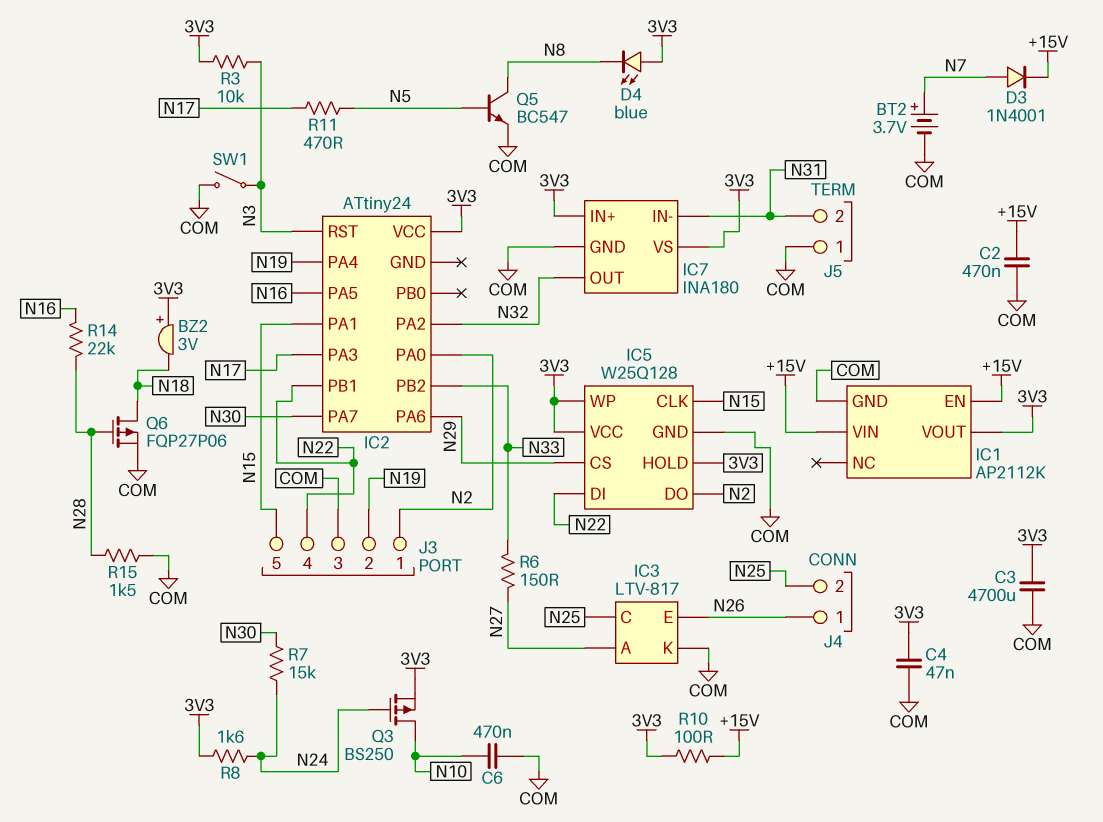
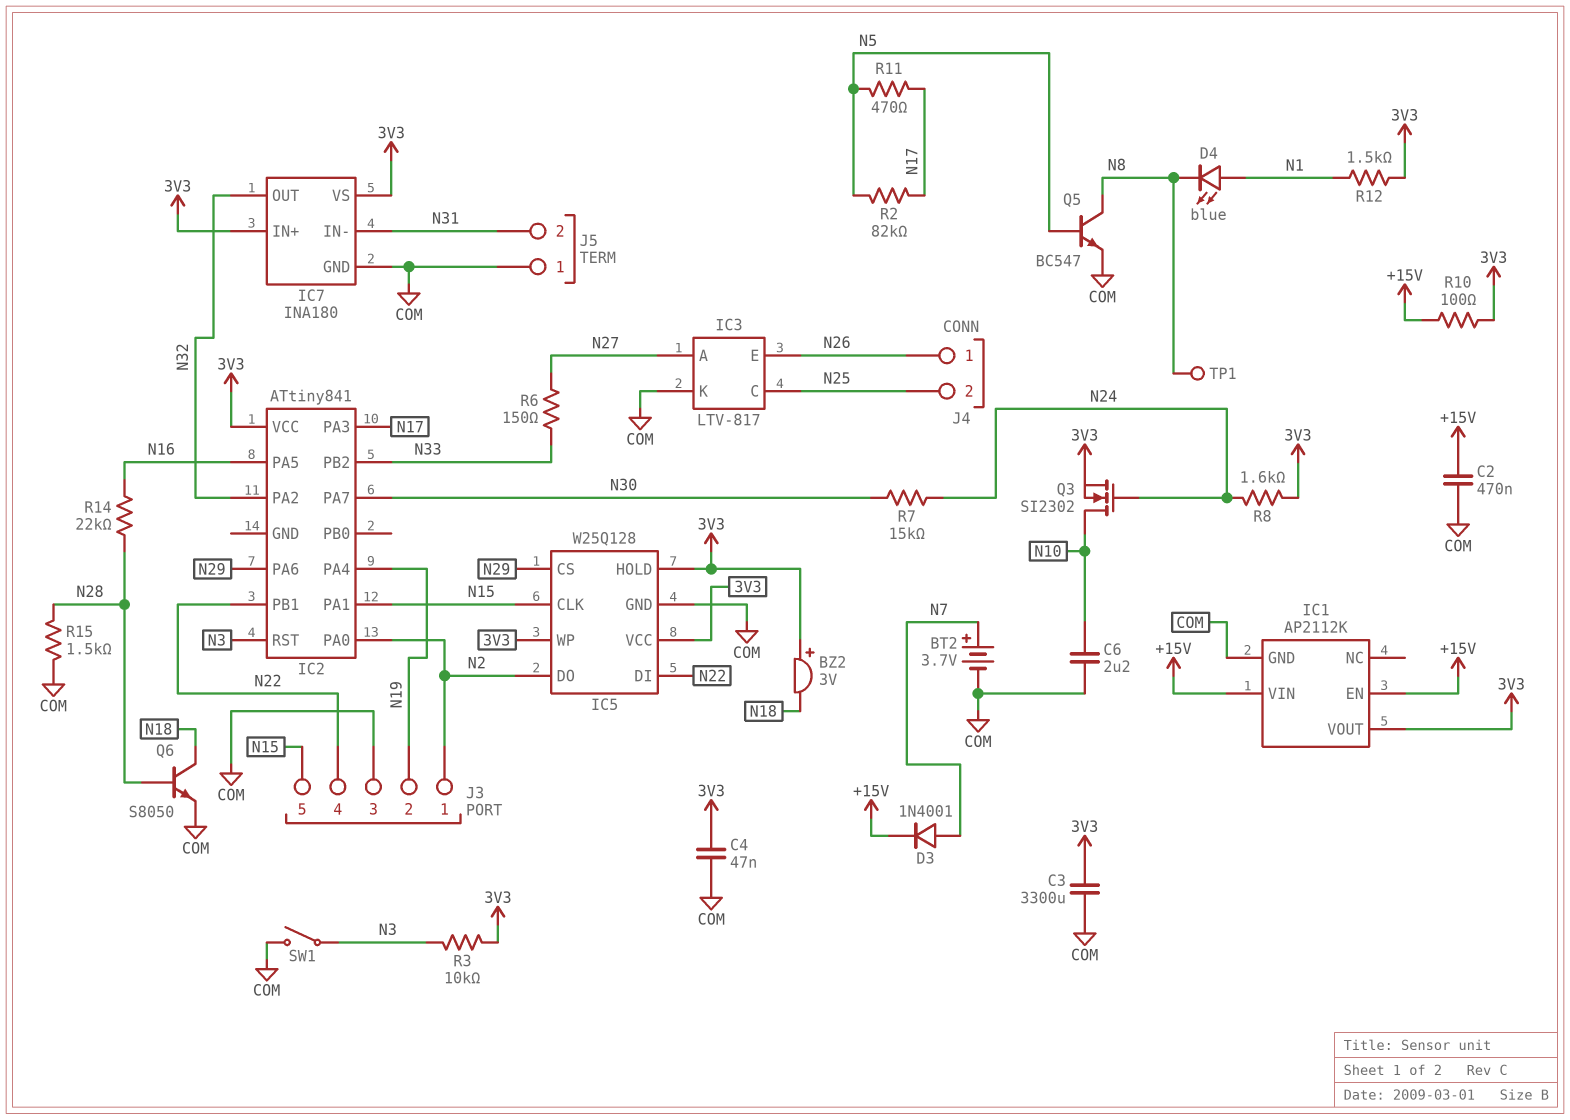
C3: 4700uF (3V3, COM) -> 3300uF (3V3, COM)
C6: 470nF (COM, N10) -> 2.2uF (COM, N10)
D4: LED blue (A 3V3, K N8) -> LED blue (A N1, K N8)
IC2: ATtiny24 -> ATtiny841
Q3: PMOS BS250 (G N24, D N10, S 3V3) -> NMOS SI2302 (G N24, D N10, S 3V3)
Q6: PMOS FQP27P06 (G N28, D N18, S COM) -> NPN S8050 (B N28, C N18, E COM)
R2: none -> 82k (N5, N17)
R12: none -> 1.5k (3V3, N1)
TP1: none -> test point (N8)

